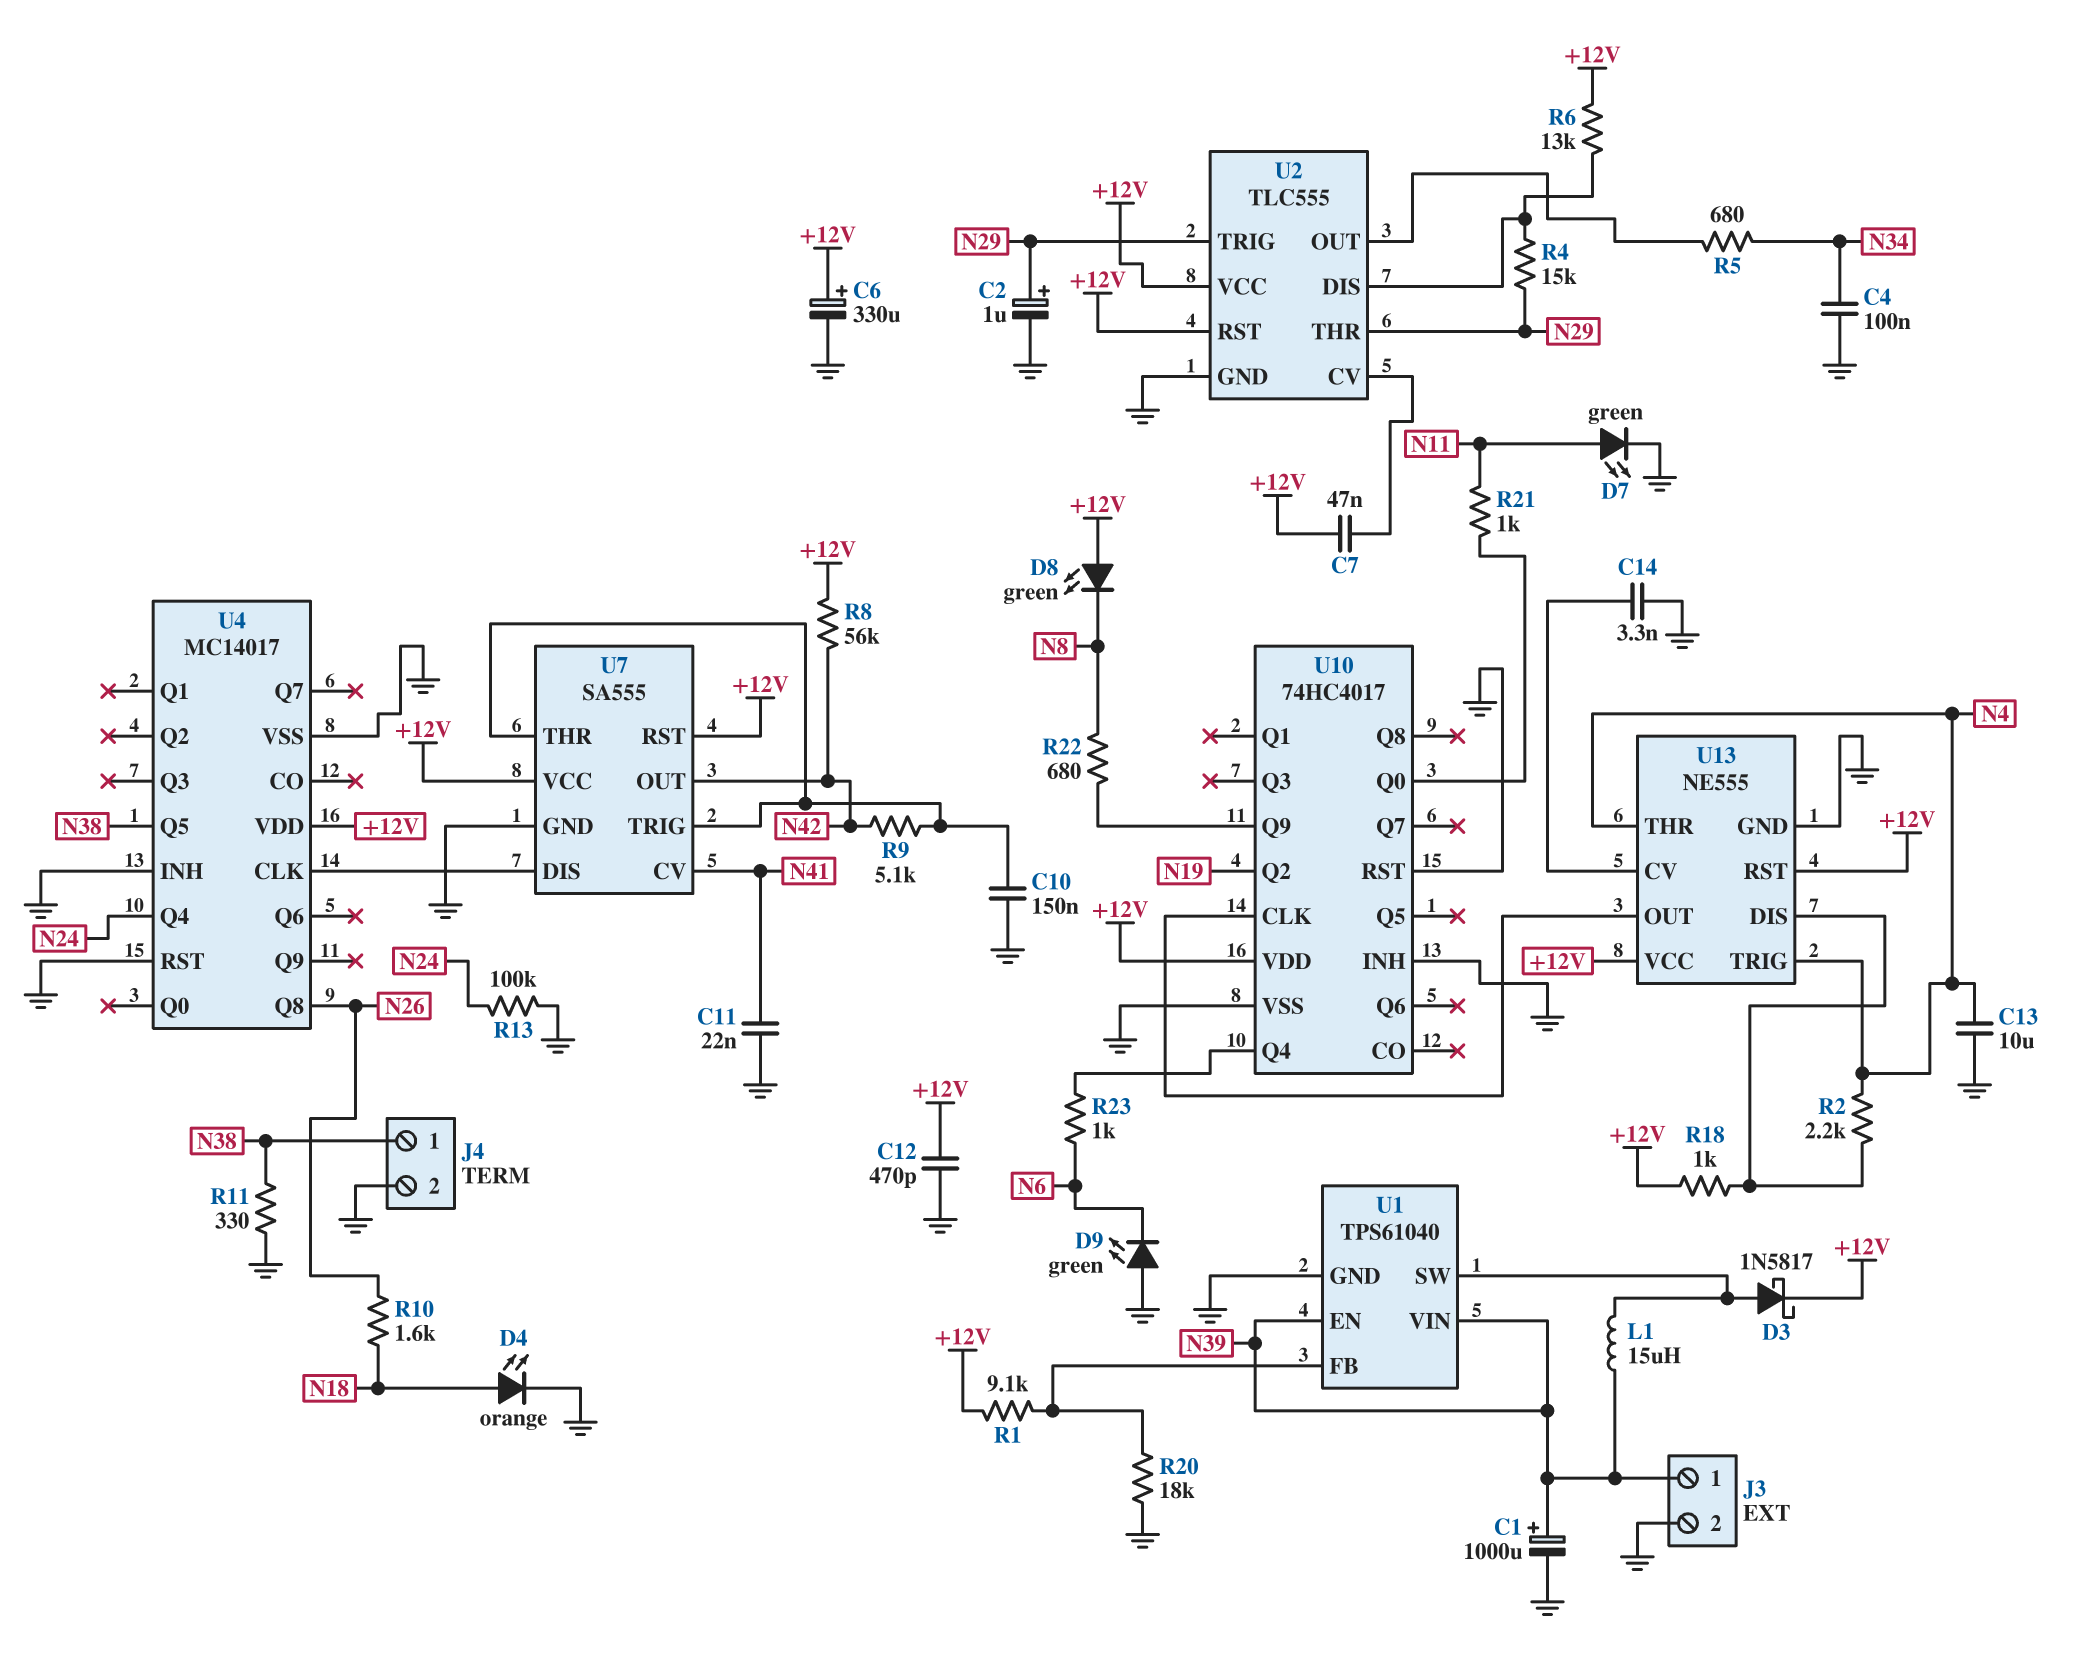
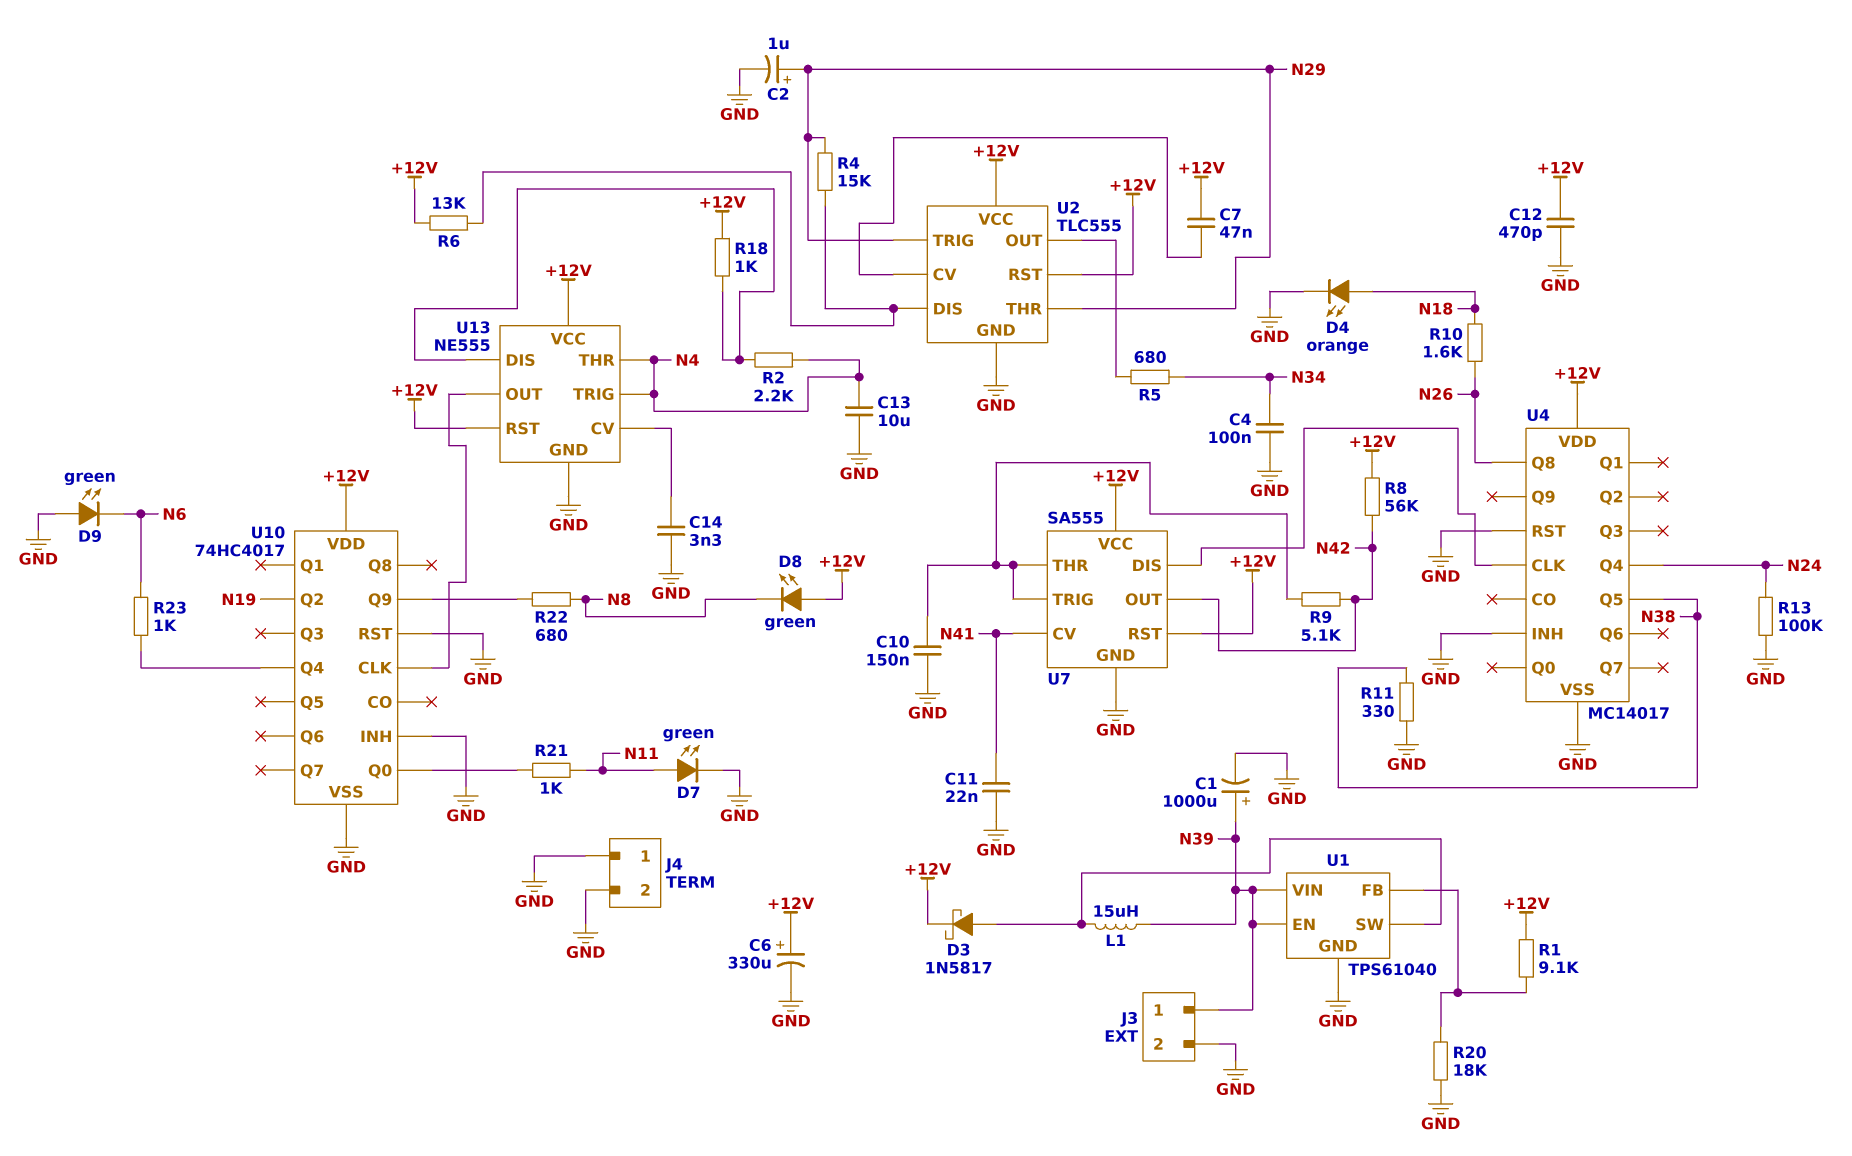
J4 pin 1: N38 -> GND

